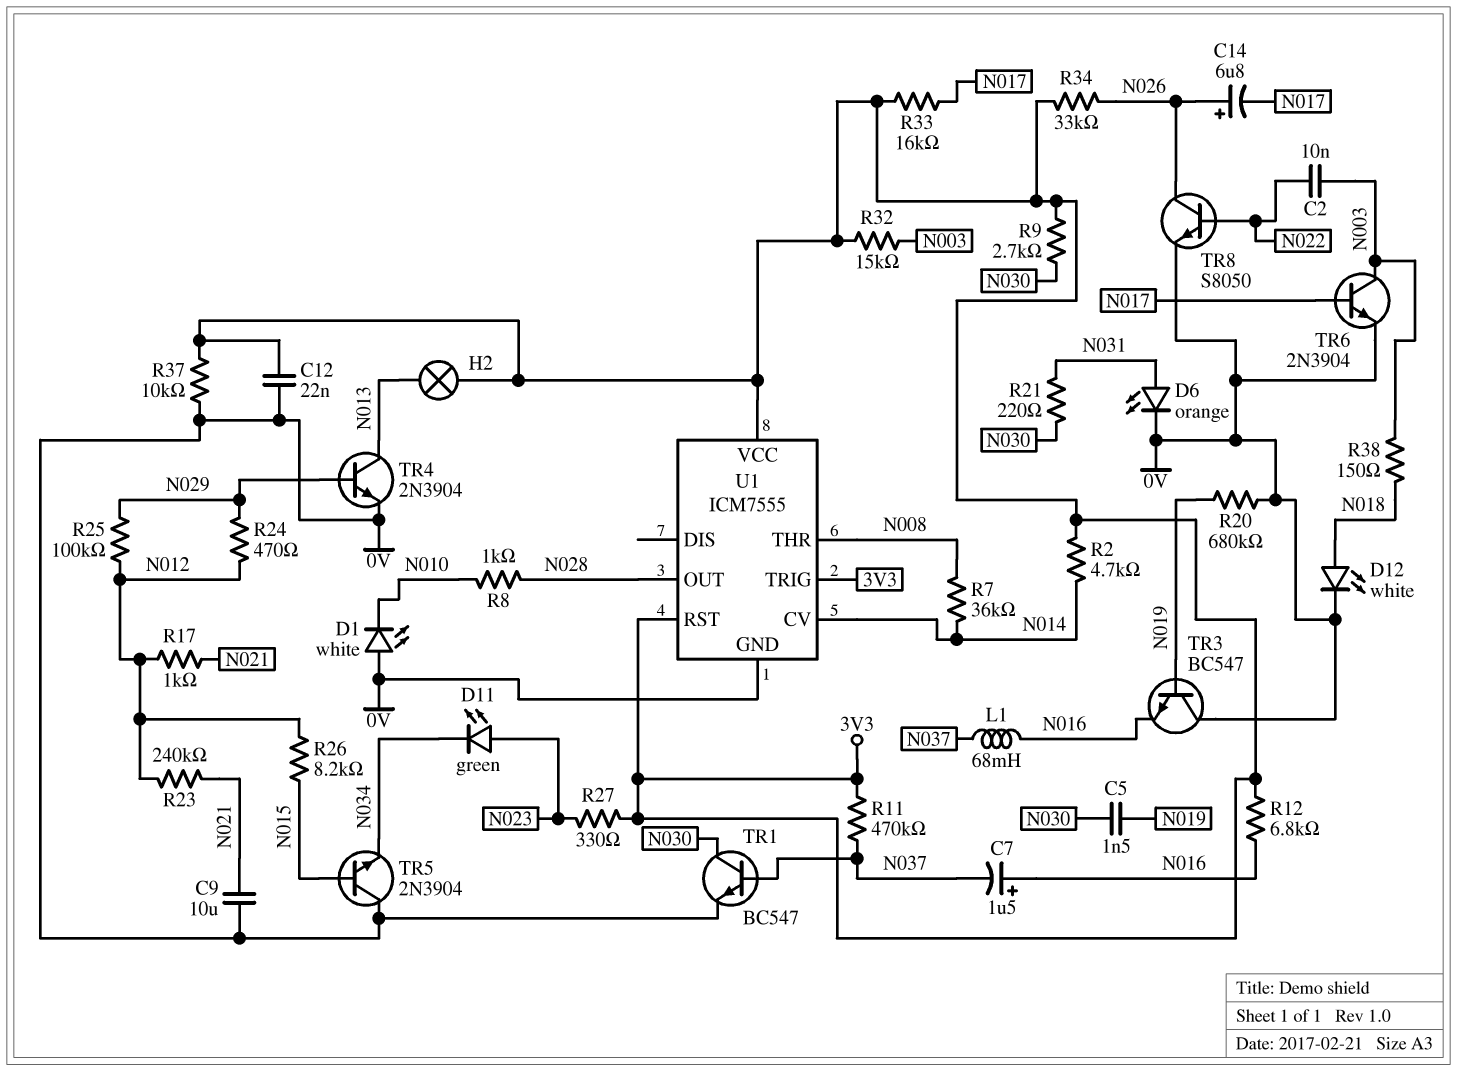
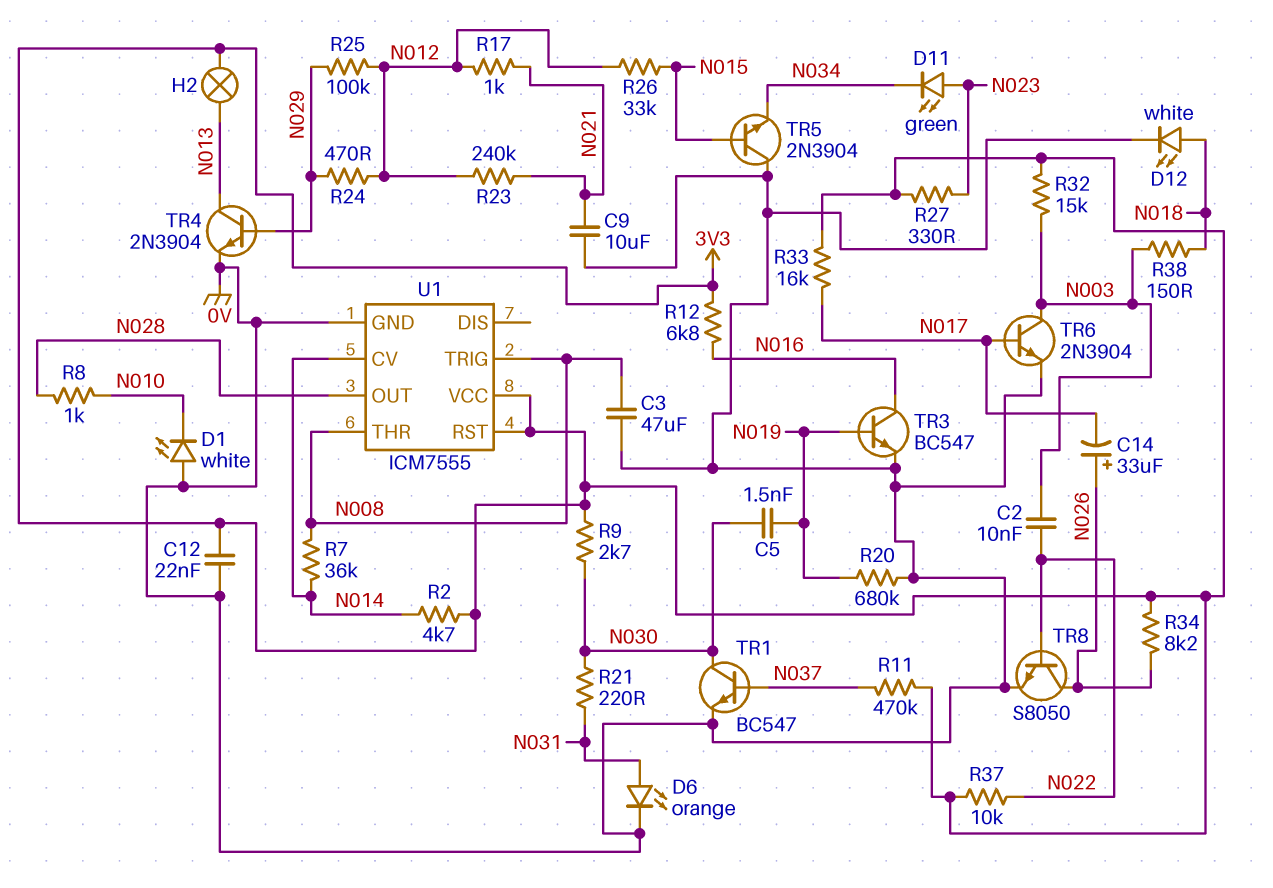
C3: none -> 47uF (0V, N008)
C7: 1.5uF (plus N016, minus N037) -> none
C14: 6.8uF (plus N026, minus N017) -> 33uF (plus N026, minus N017)
L1: 68mH (N016, N037) -> none
R26: 8.2k (N012, N015) -> 33k (N012, N015)
R34: 33k (3V3, N026) -> 8.2k (3V3, N026)
R37: 10k (0V, 3V3) -> 10k (3V3, N022)
TR3: NPN BC547 (B N019, C 0V, E N016) -> NPN BC547 (B N019, C N016, E 0V)
U1 pin TRIG: 3V3 -> N008

